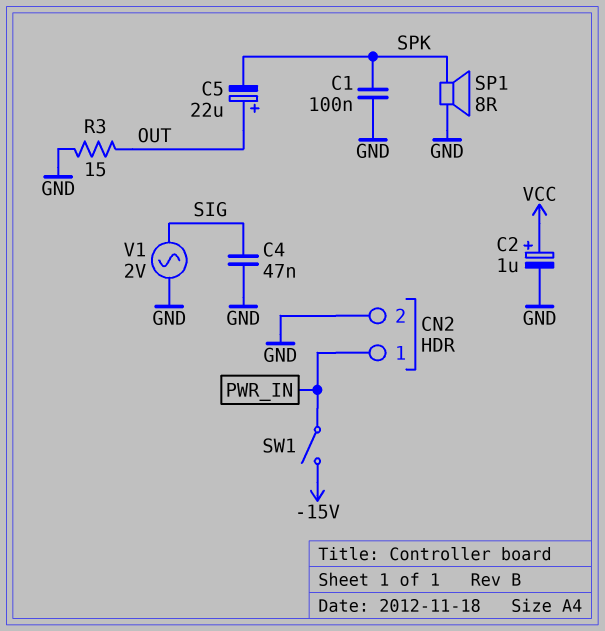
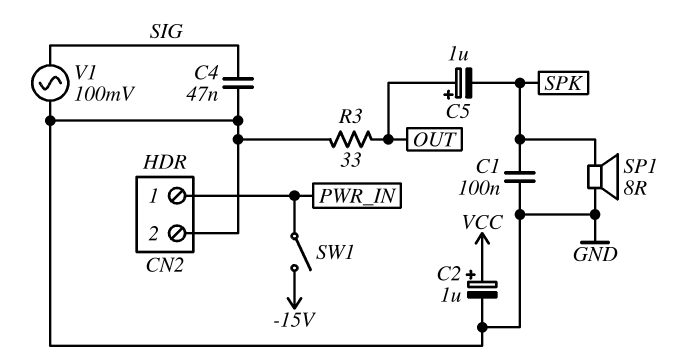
C5: 22uF (plus OUT, minus SPK) -> 1uF (plus OUT, minus SPK)
R3: 15 (GND, OUT) -> 33 (GND, OUT)
V1: AC 2V (GND, SIG) -> AC 100mV (GND, SIG)

